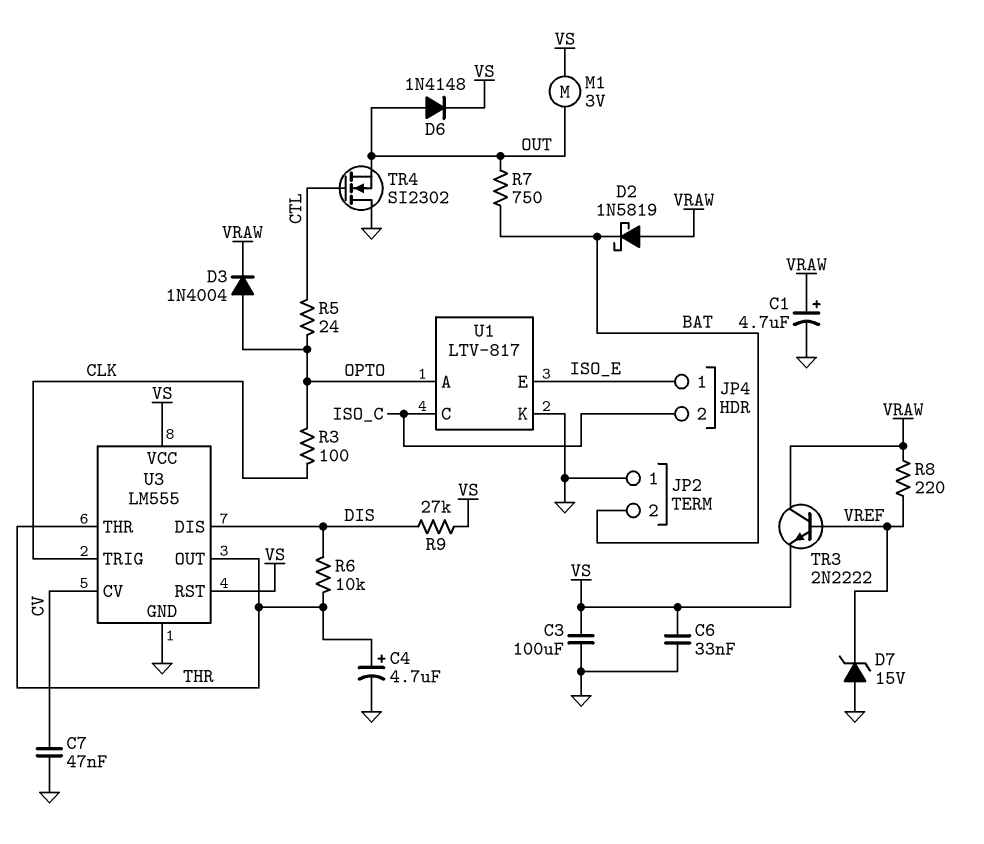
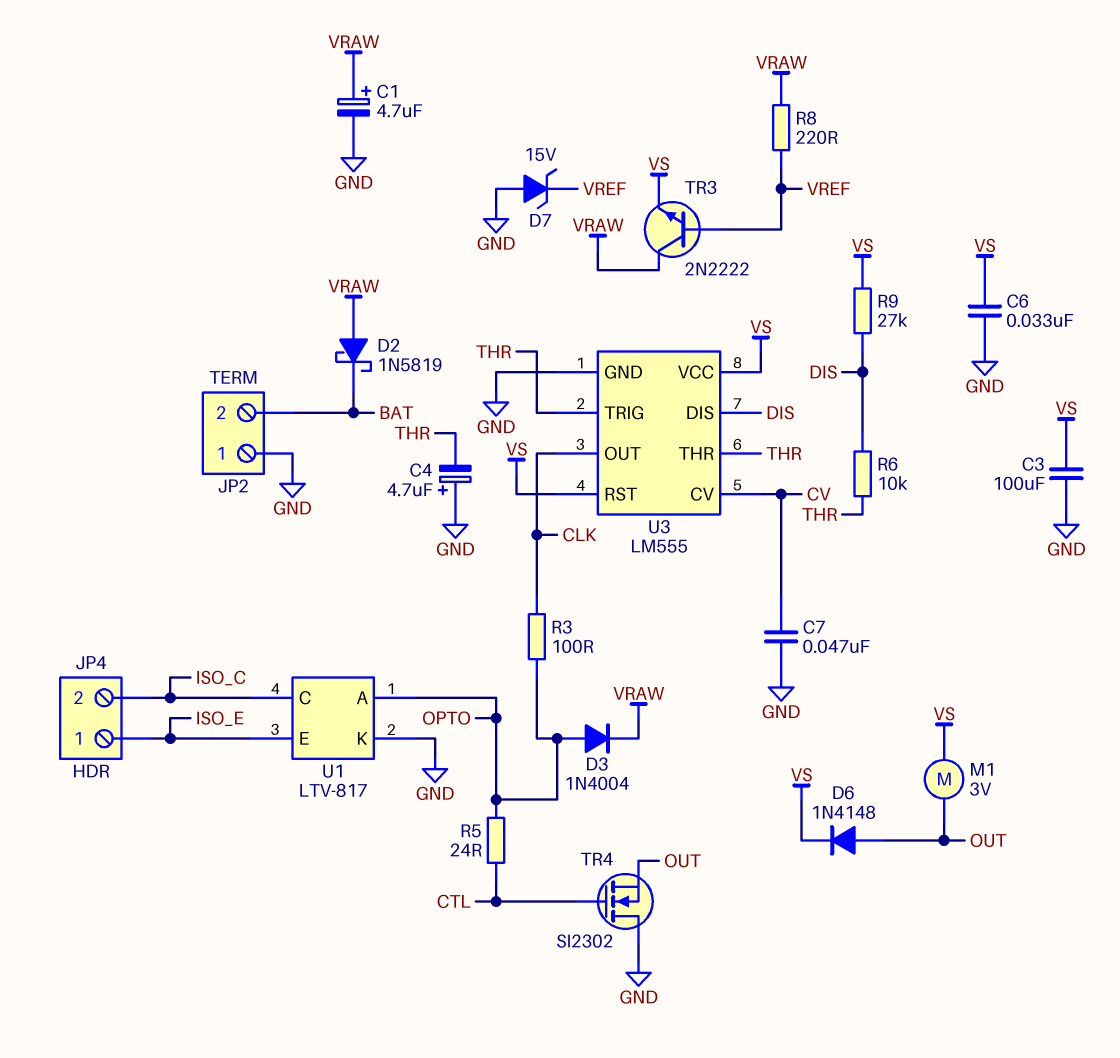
C4: 4.7uF (plus THR, minus GND) -> 4.7uF (plus GND, minus THR)
R7: 750 (BAT, OUT) -> none
U3 pin OUT: THR -> CLK
U3 pin TRIG: CLK -> THR

